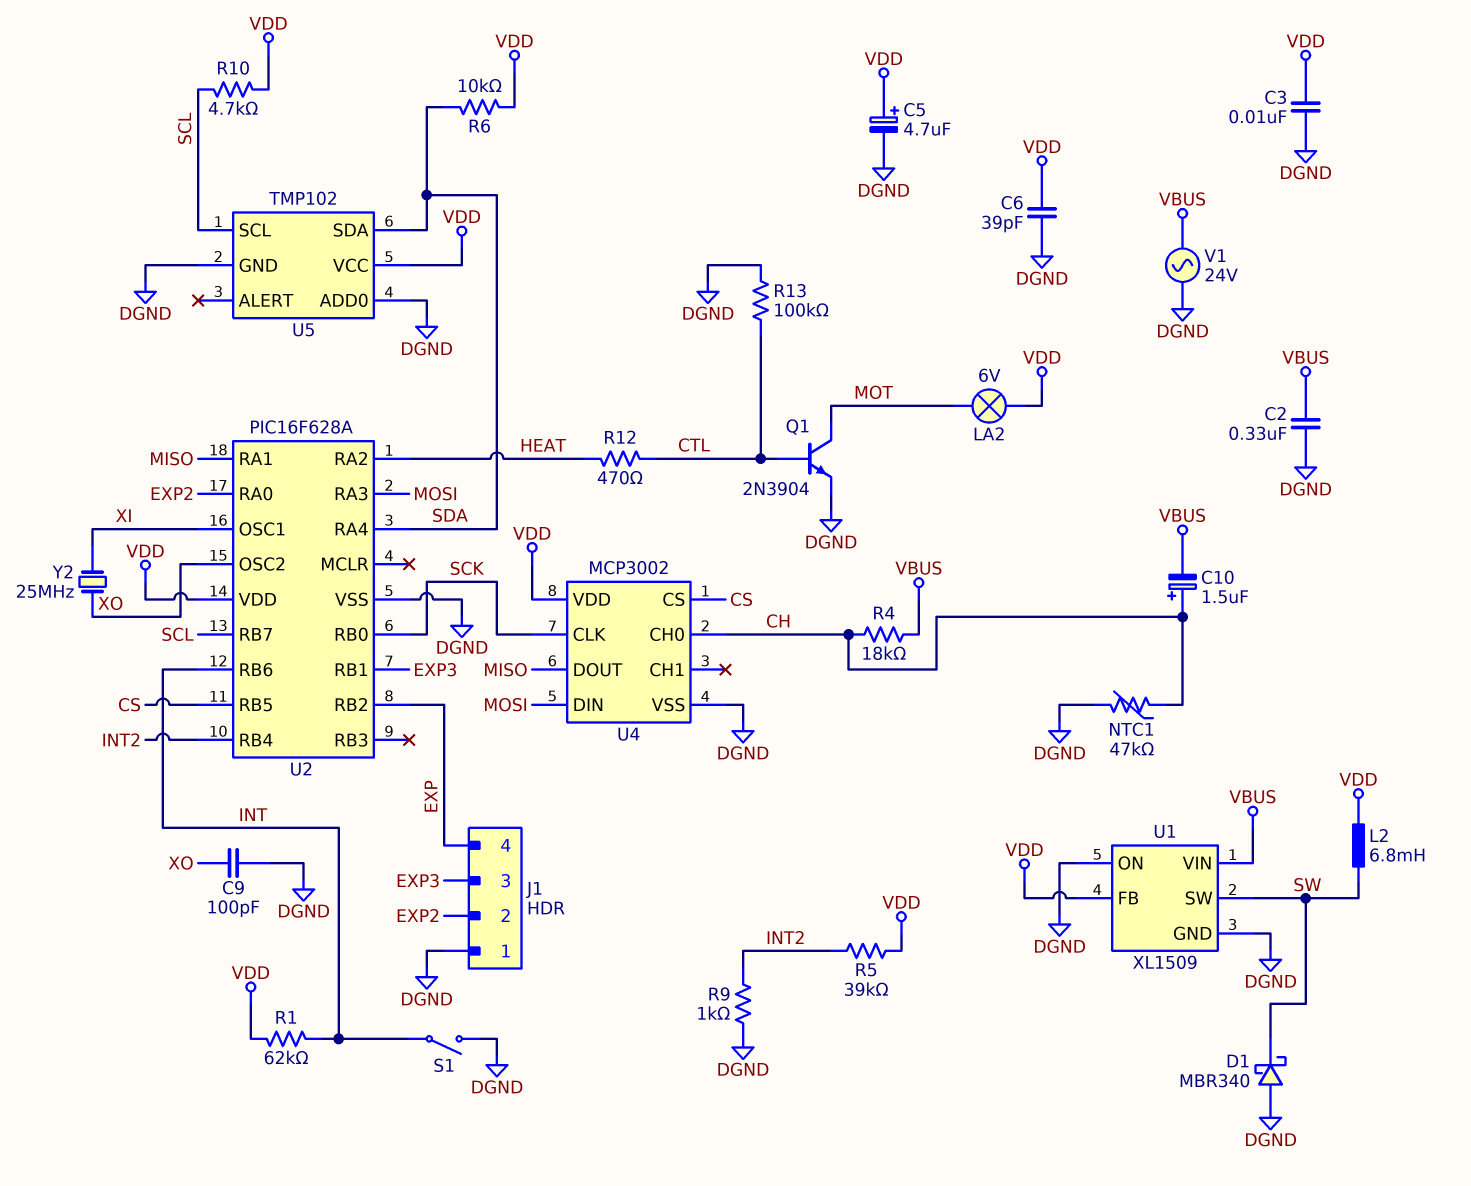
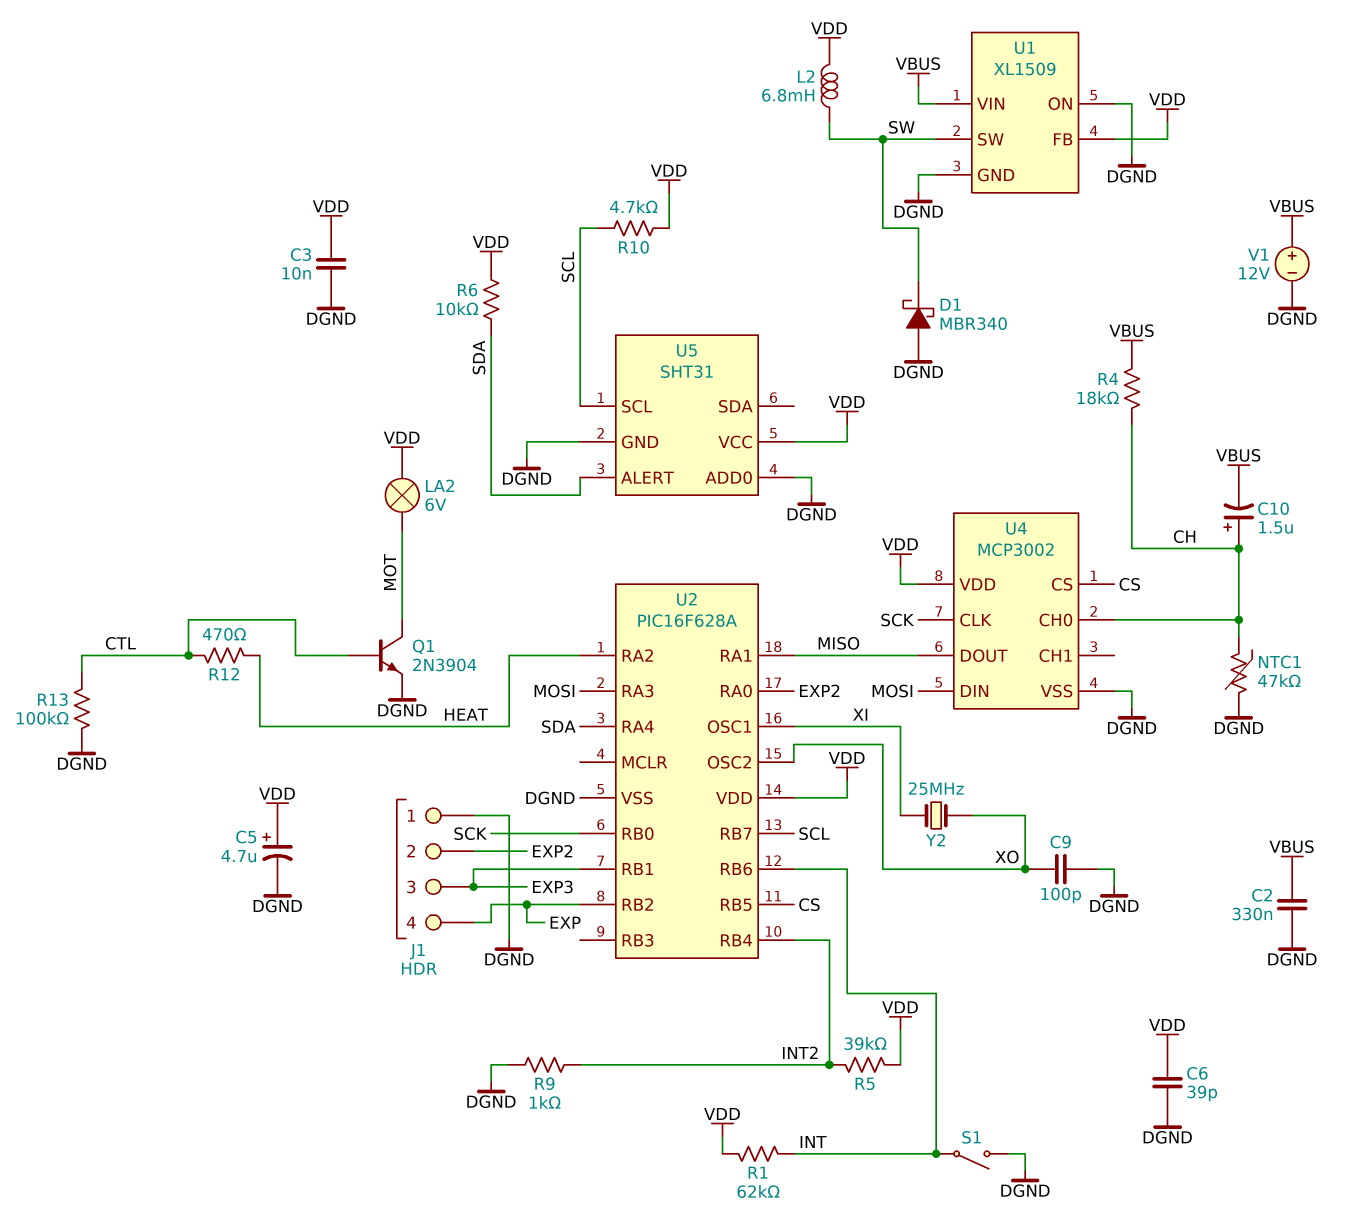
U5: TMP102 -> SHT31
U5 pin ALERT: none -> SDA
U5 pin SDA: SDA -> none
V1: AC 24V (DGND, VBUS) -> 12V (plus VBUS, minus DGND)

